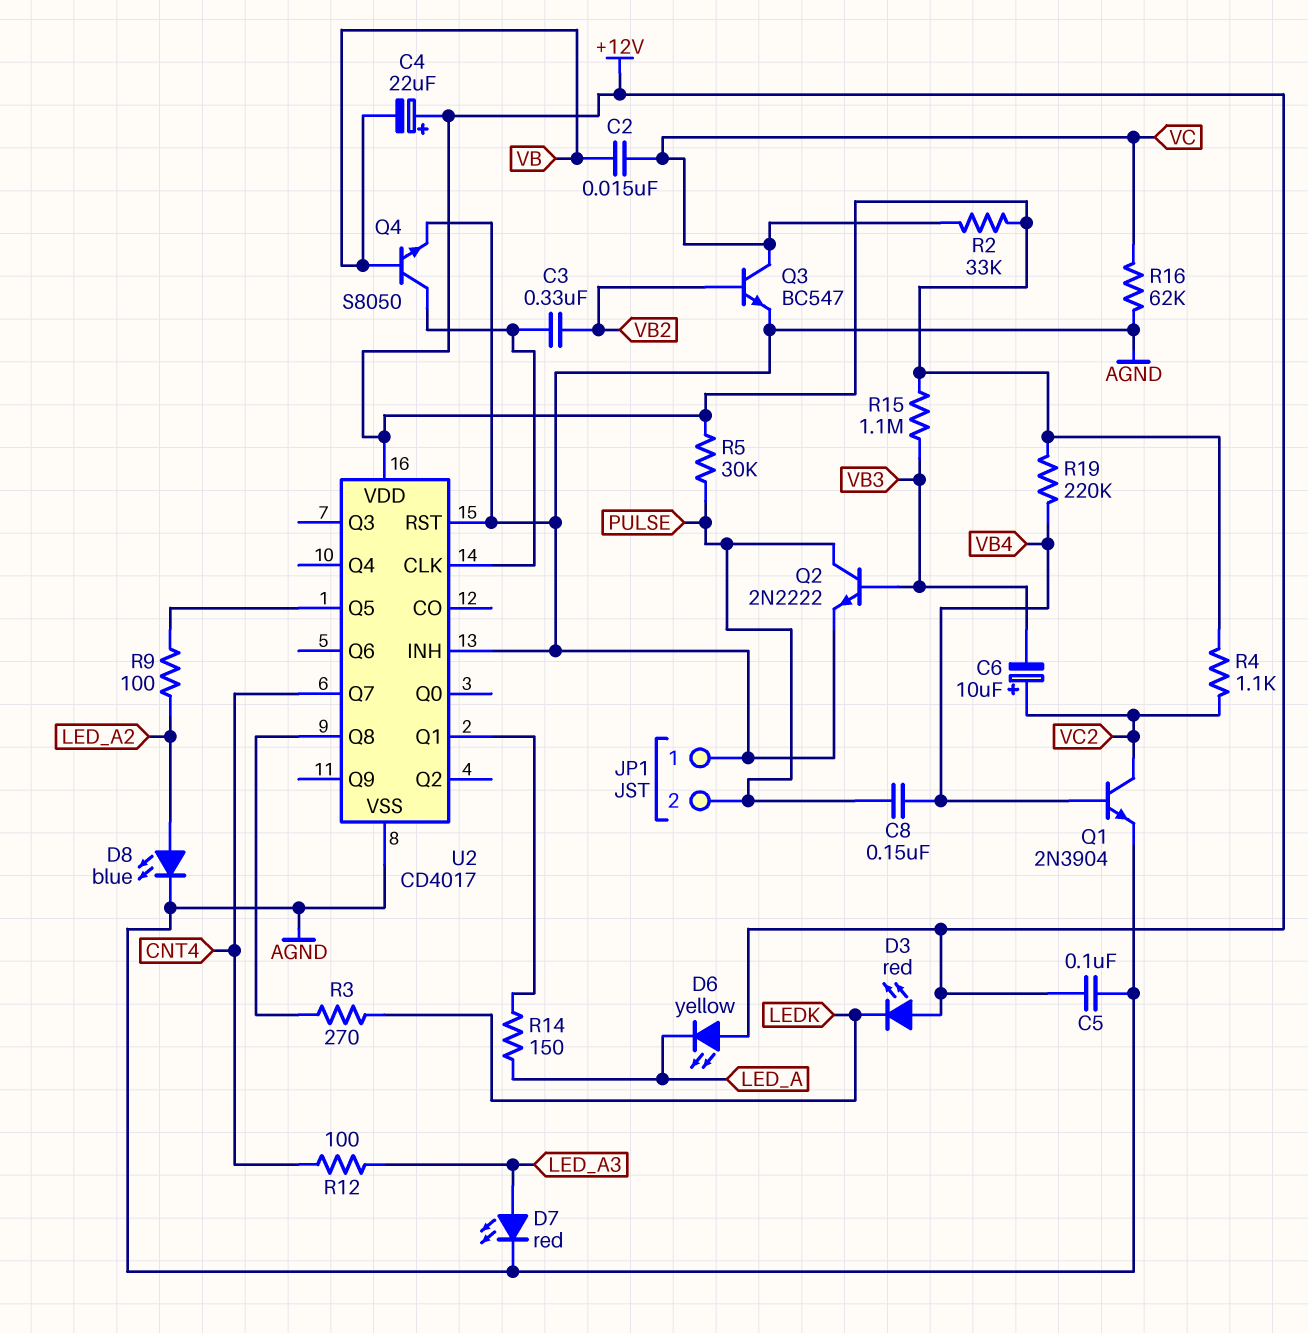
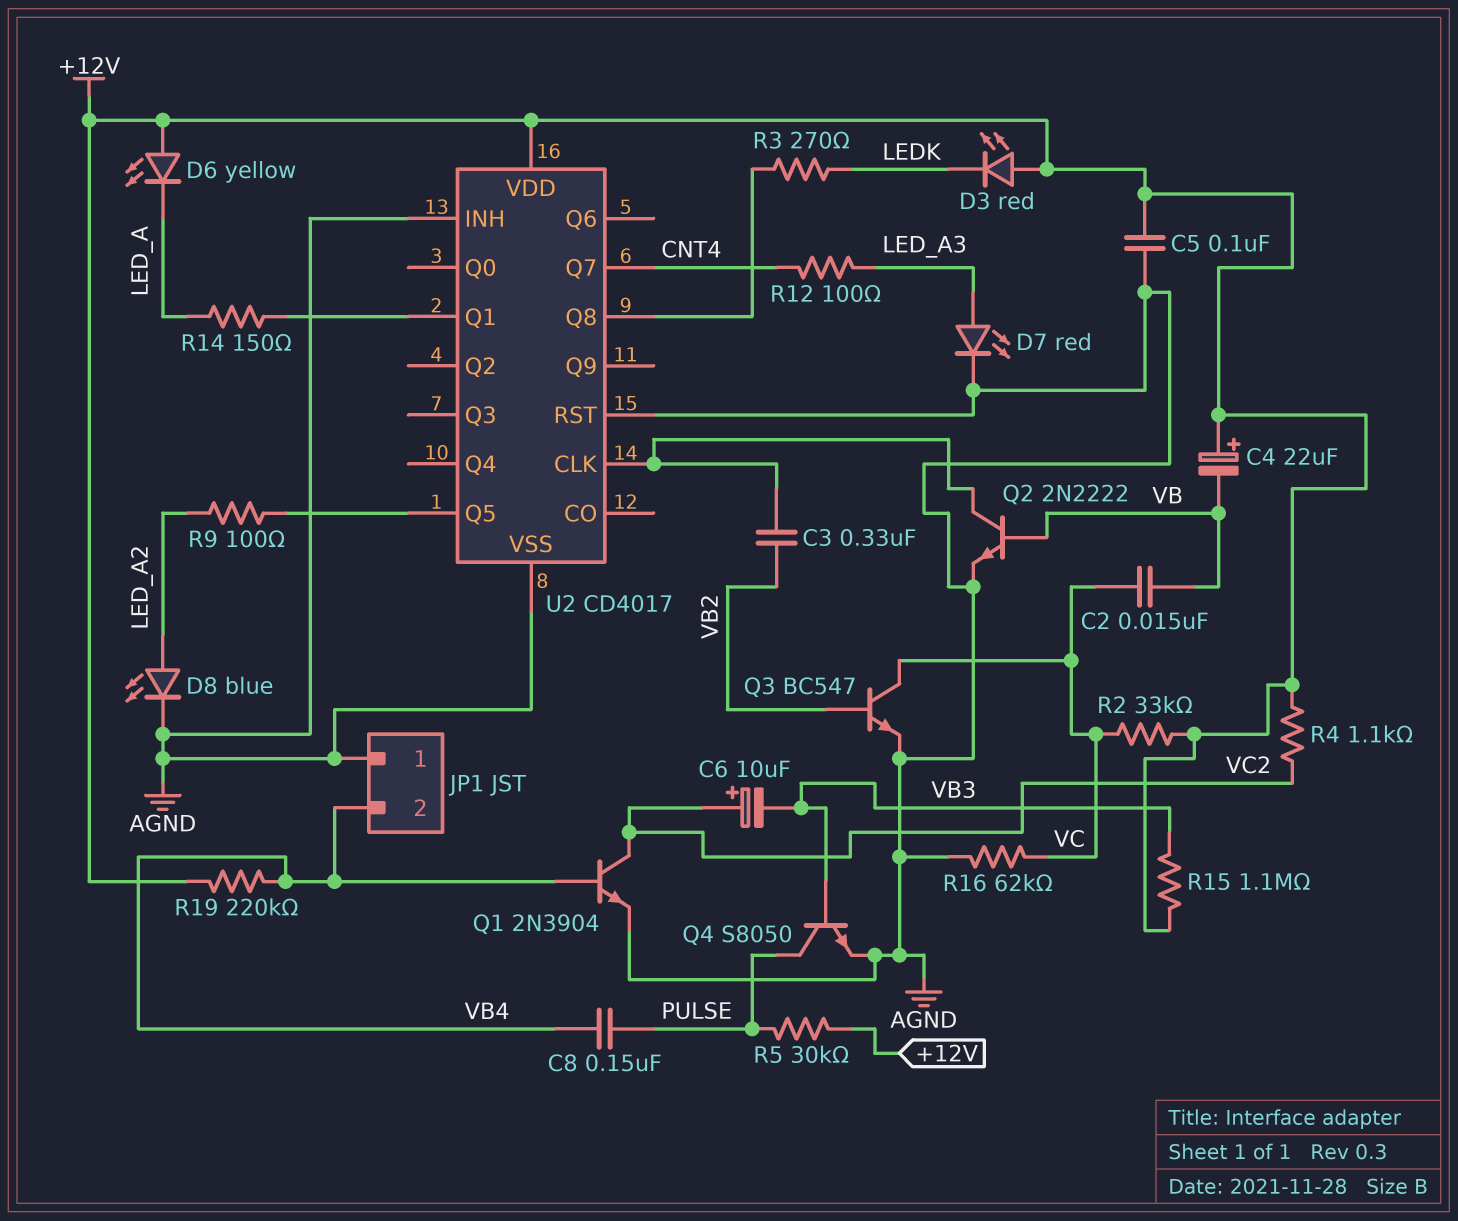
JP1 pin 2: PULSE -> VB4
Q2: NPN 2N2222 (B VB3, C PULSE, E AGND) -> NPN 2N2222 (B VB, C U2/CLK, E AGND)
Q4: NPN S8050 (B VB, C U2/CLK, E AGND) -> NPN S8050 (B VB3, C PULSE, E AGND)

